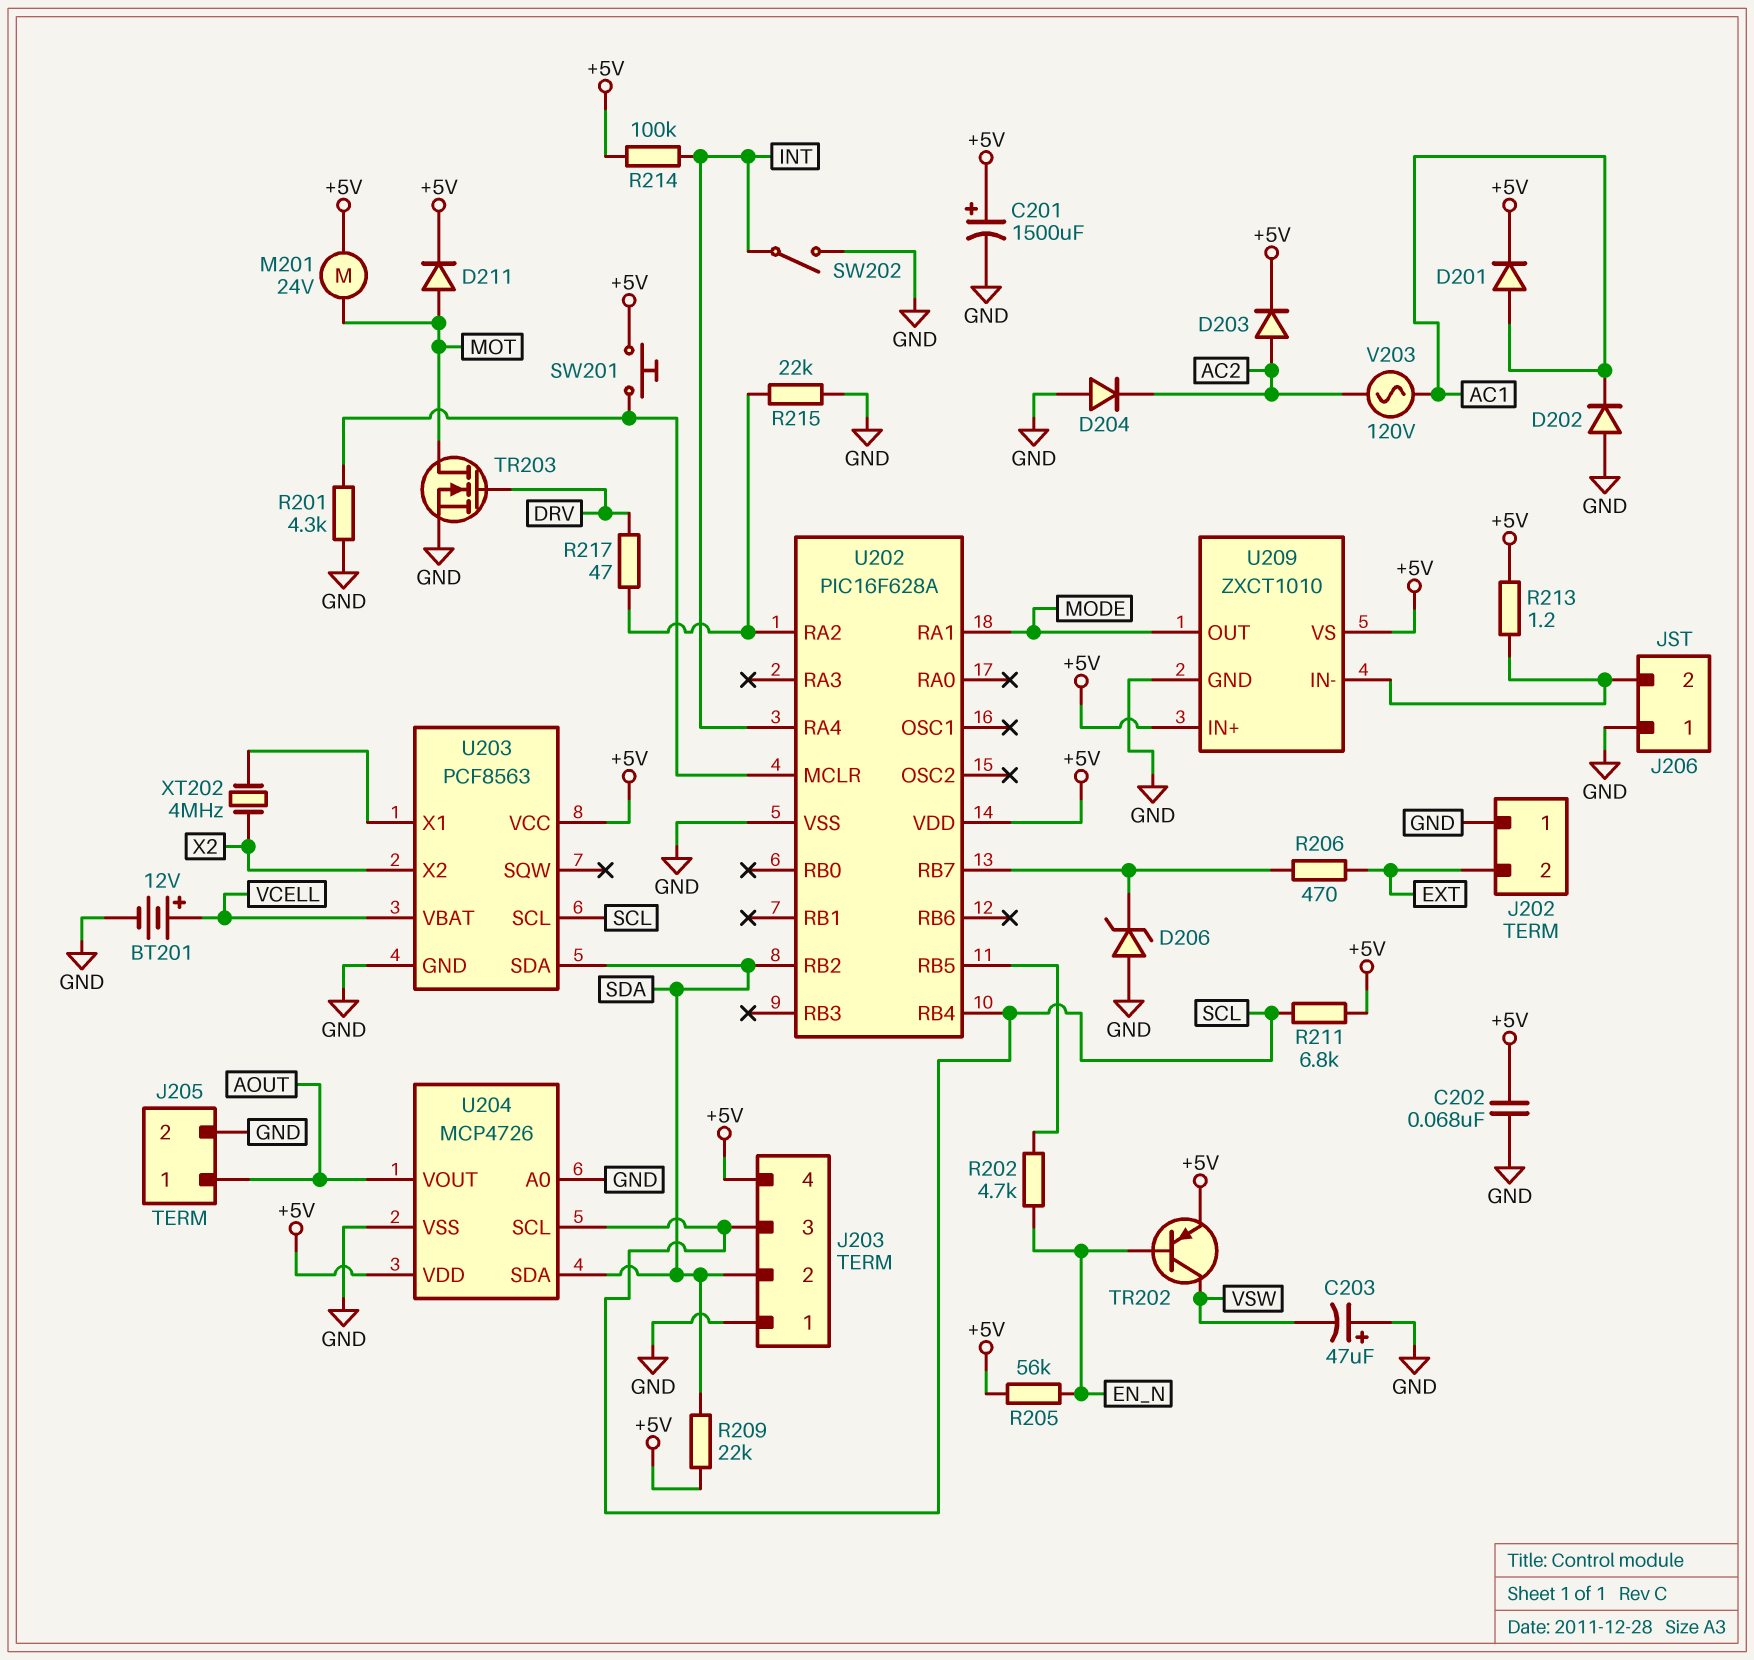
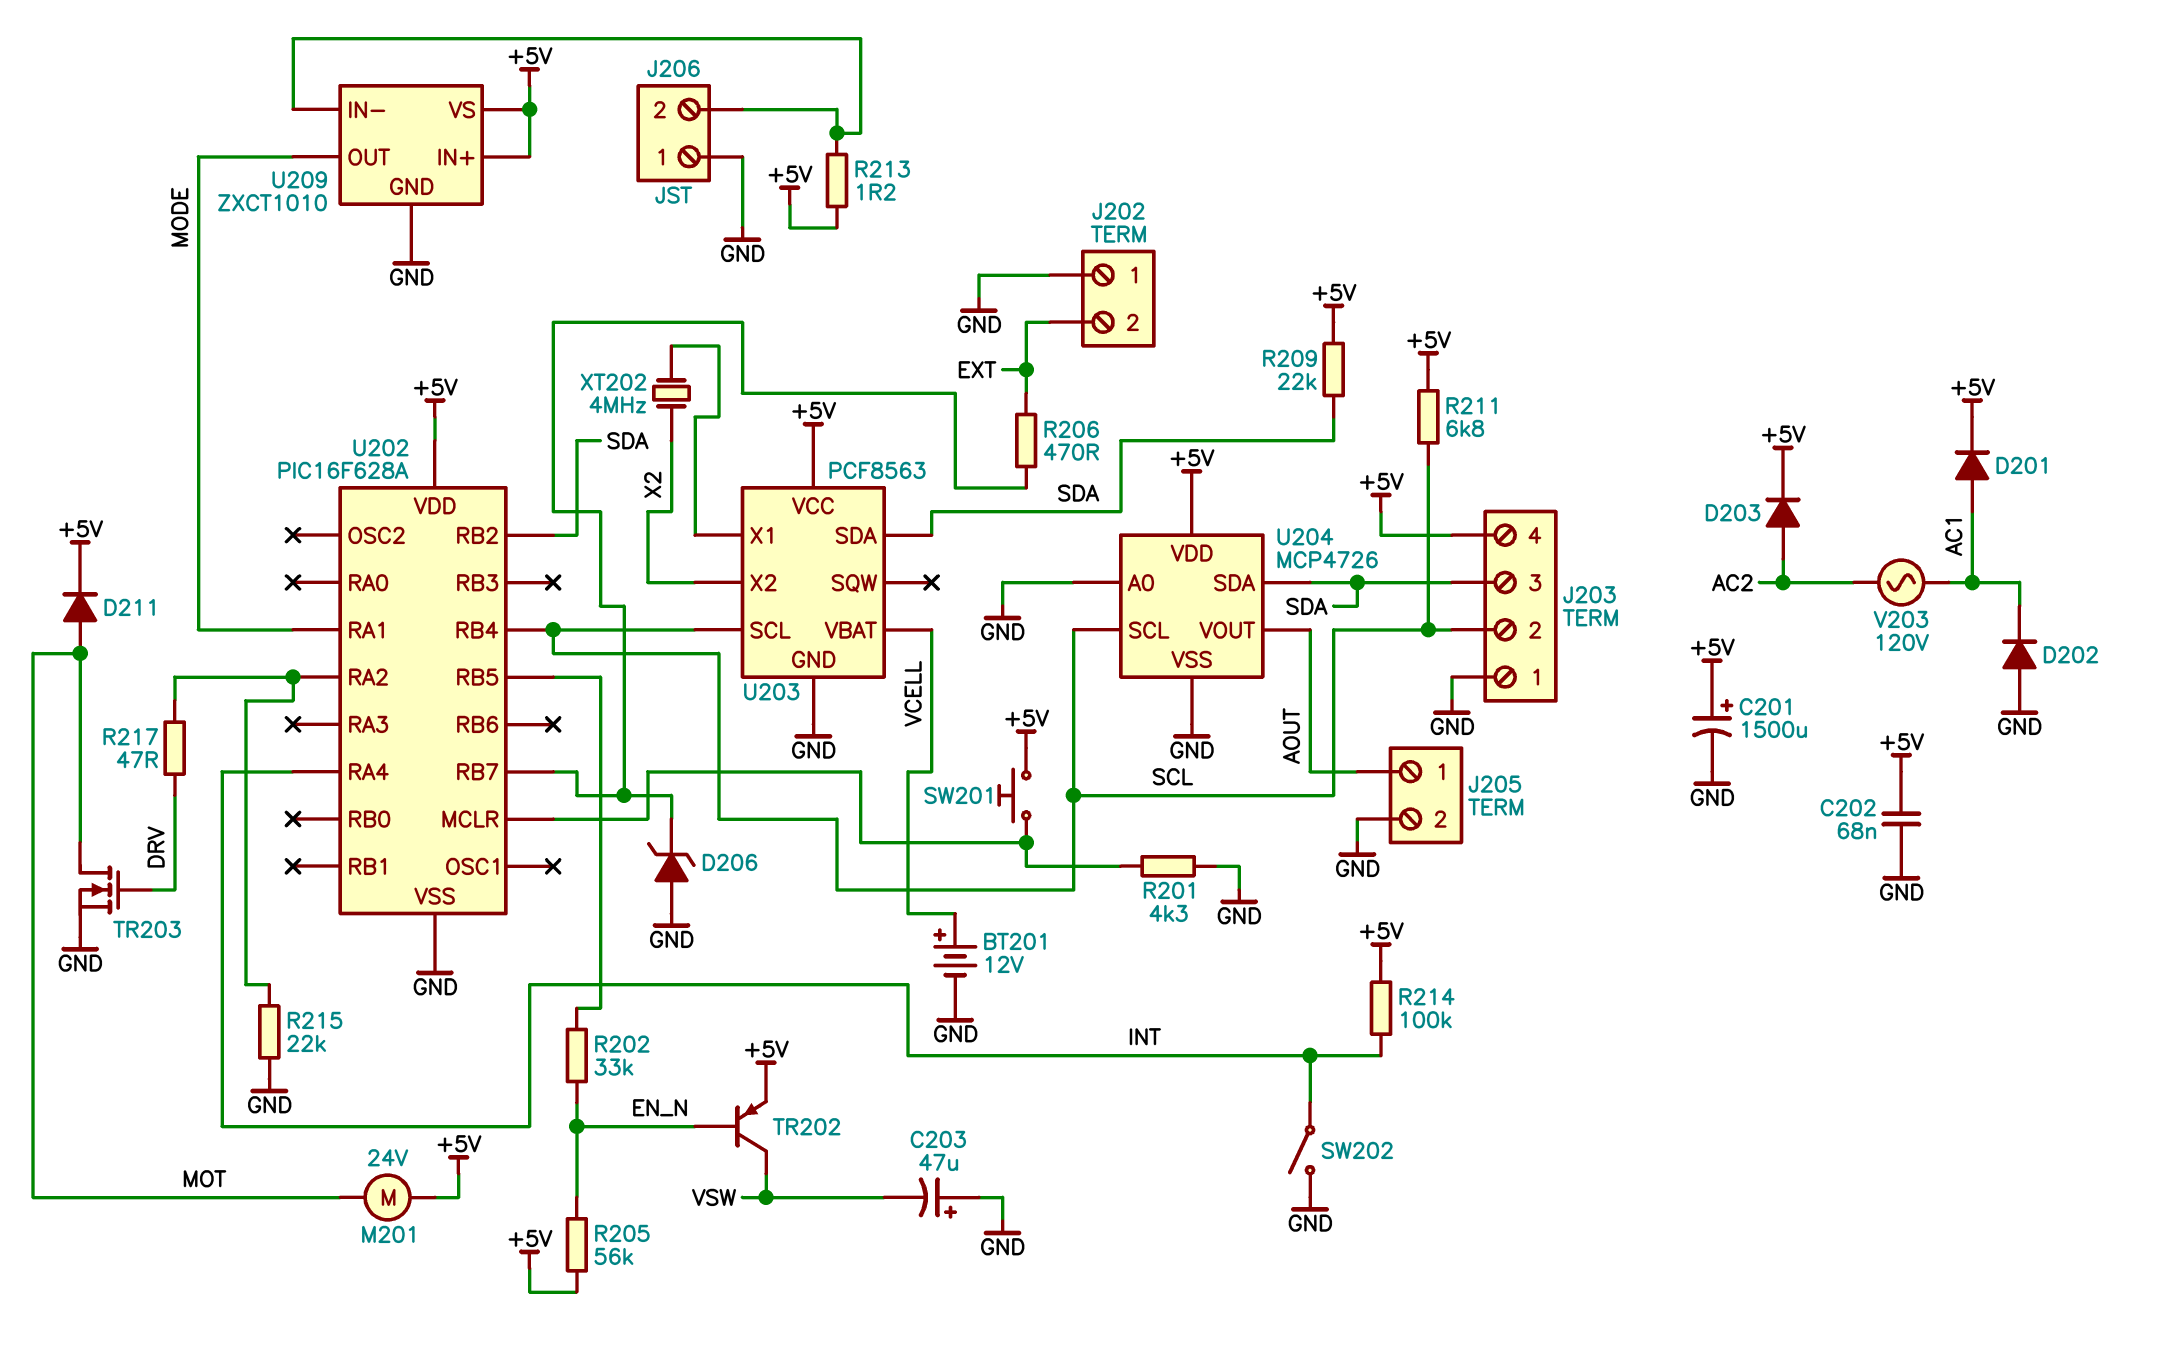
D204: diode (A GND, K AC2) -> none
J203 pin 2: SDA -> SCL
J203 pin 3: SCL -> SDA
R202: 4.7k (EN_N, U202/RB5) -> 33k (EN_N, U202/RB5)

